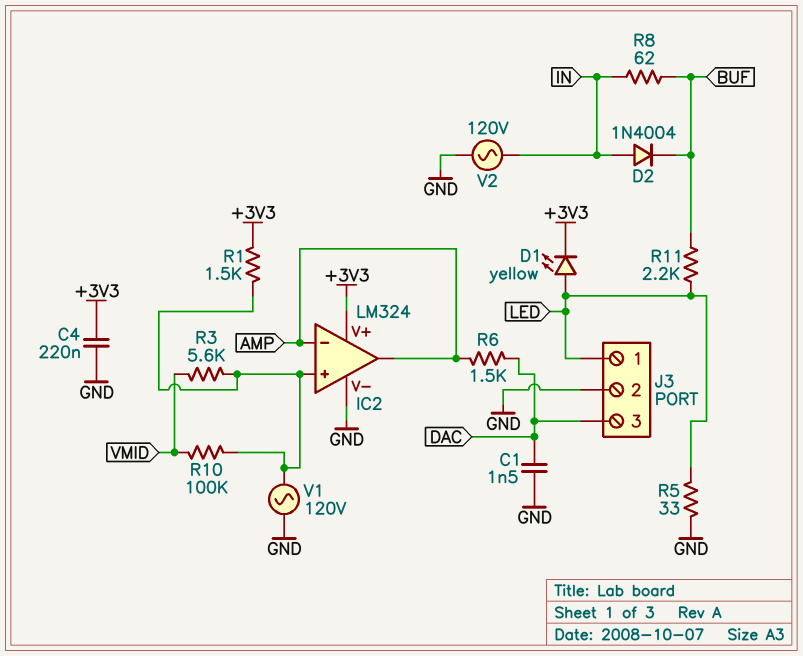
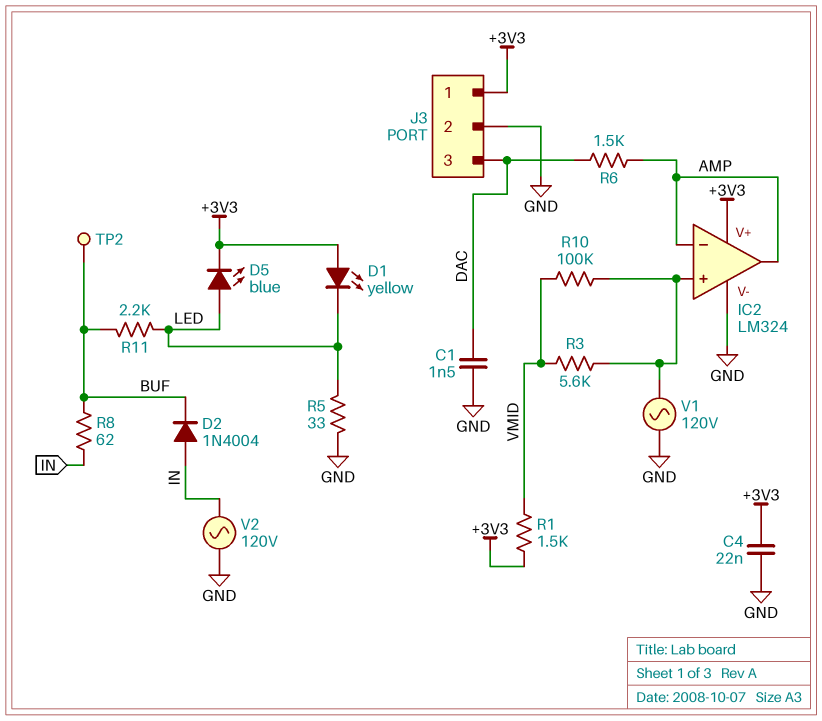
C4: 220nF (+3V3, GND) -> 22nF (+3V3, GND)
D1: LED yellow (A LED, K +3V3) -> LED yellow (A +3V3, K LED)
D5: none -> LED blue (A LED, K +3V3)
J3 pin 1: LED -> +3V3
R1: 1.5k (+3V3, IC2/in+) -> 1.5k (+3V3, VMID)
TP2: none -> test point (BUF)

